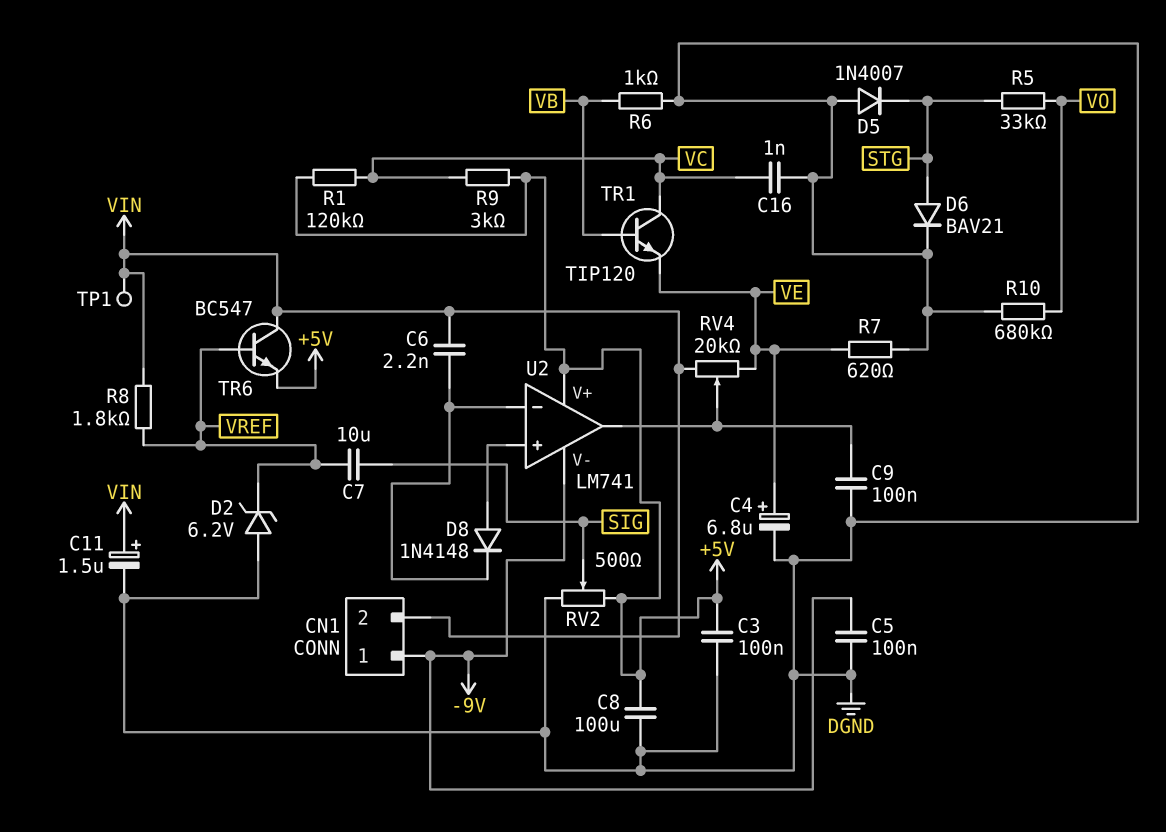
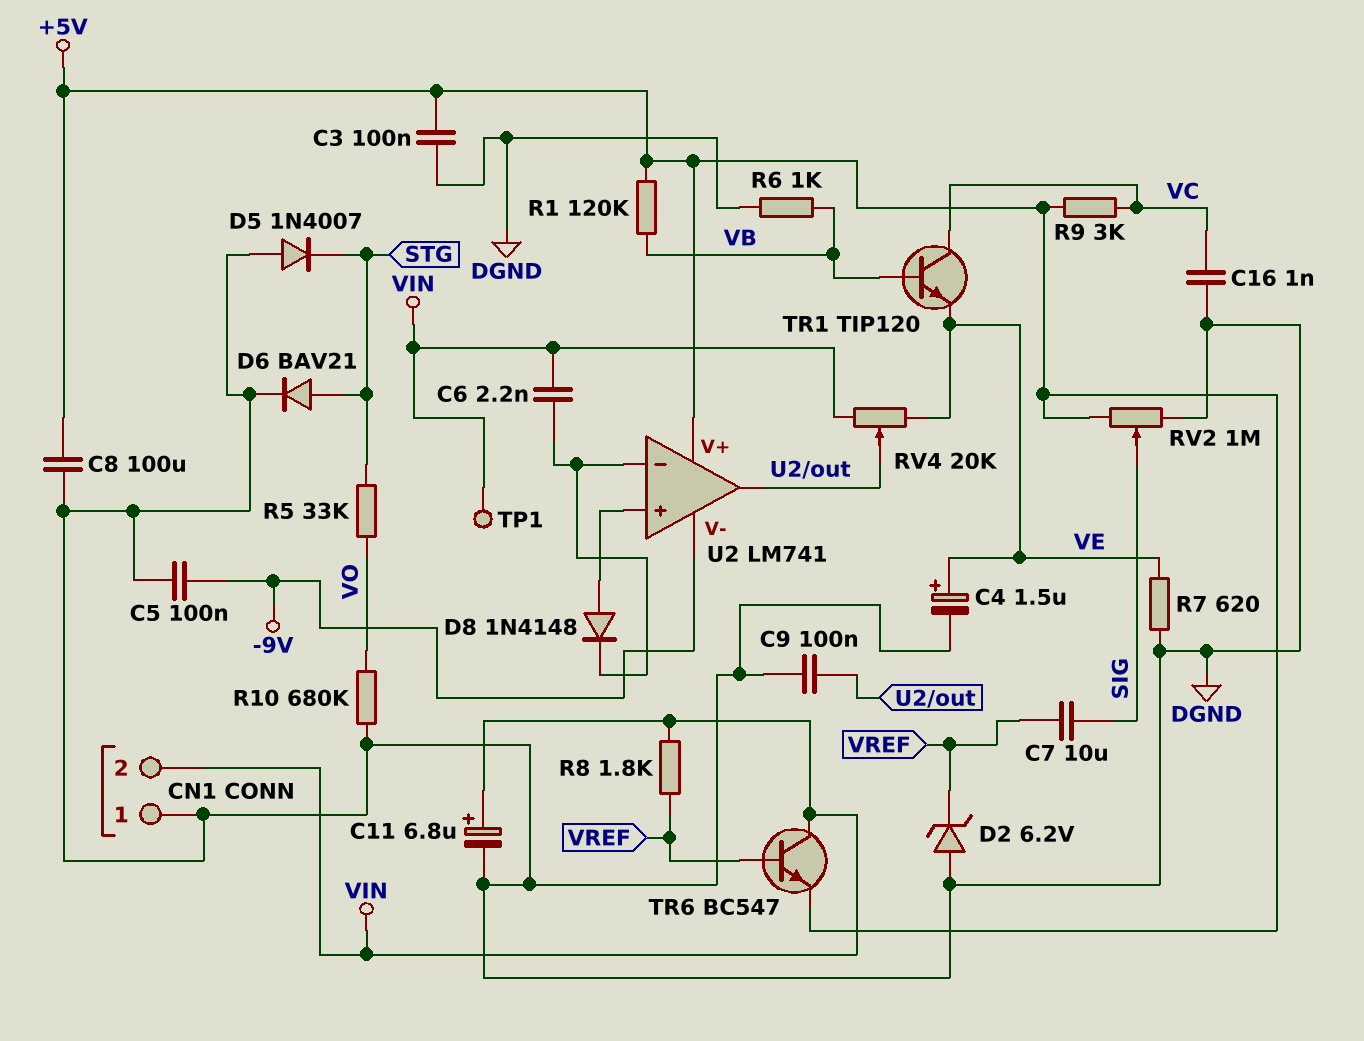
C4: 6.8uF (plus VE, minus DGND) -> 1.5uF (plus VE, minus DGND)
C11: 1.5uF (plus VIN, minus DGND) -> 6.8uF (plus VIN, minus DGND)
CN1 pin 1: -9V -> DGND
R1: 120k (+5V, VC) -> 120k (+5V, VB)
RV2: 500 (+5V, DGND, wiper SIG) -> 1M (+5V, DGND, wiper SIG)

